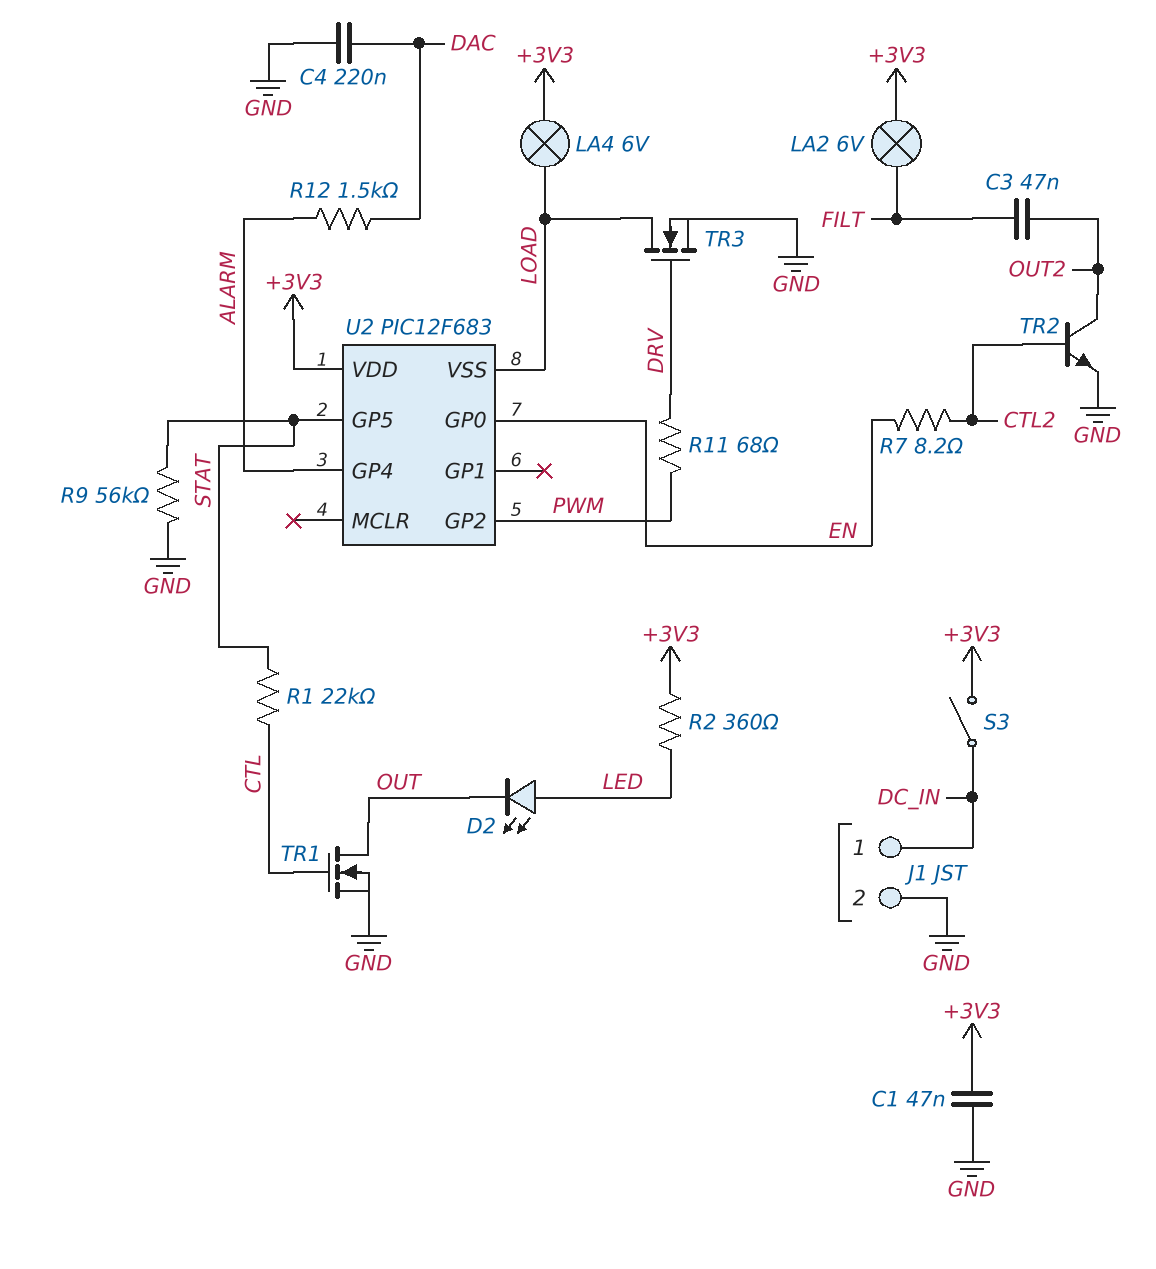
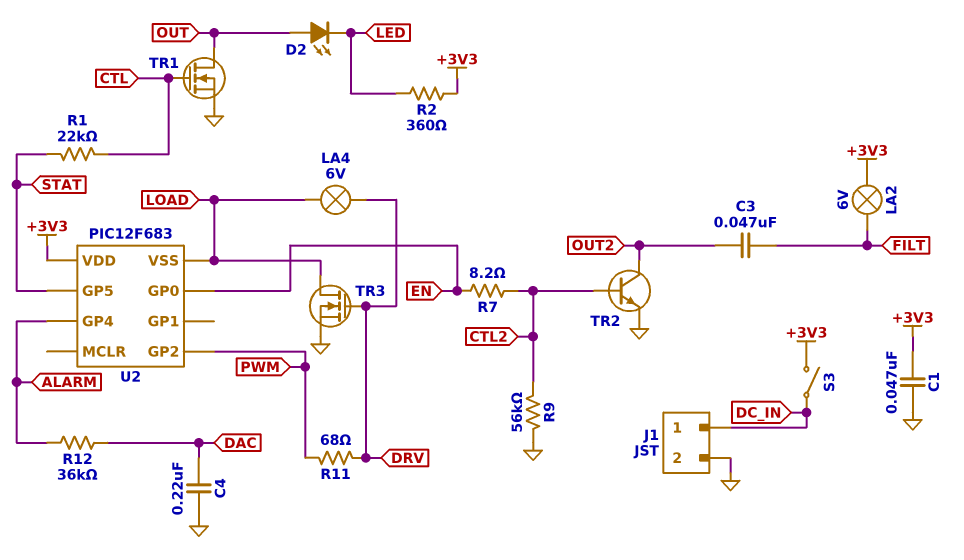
D2: LED (A LED, K OUT) -> LED (A OUT, K LED)
LA4: lamp 6V (+3V3, LOAD) -> lamp 6V (DRV, LOAD)
R9: 56k (GND, STAT) -> 56k (CTL2, GND)
R12: 1.5k (ALARM, DAC) -> 36k (ALARM, DAC)

